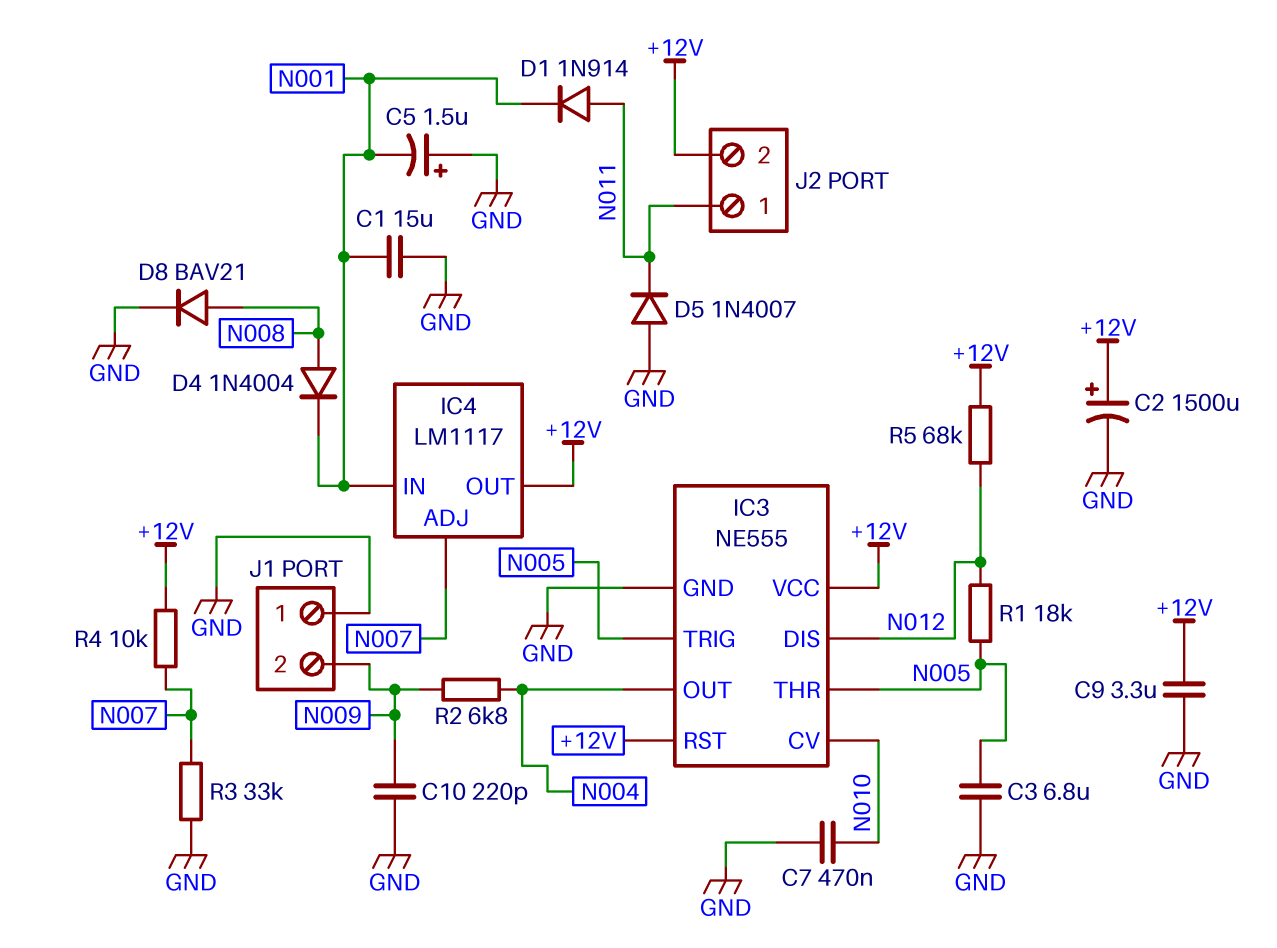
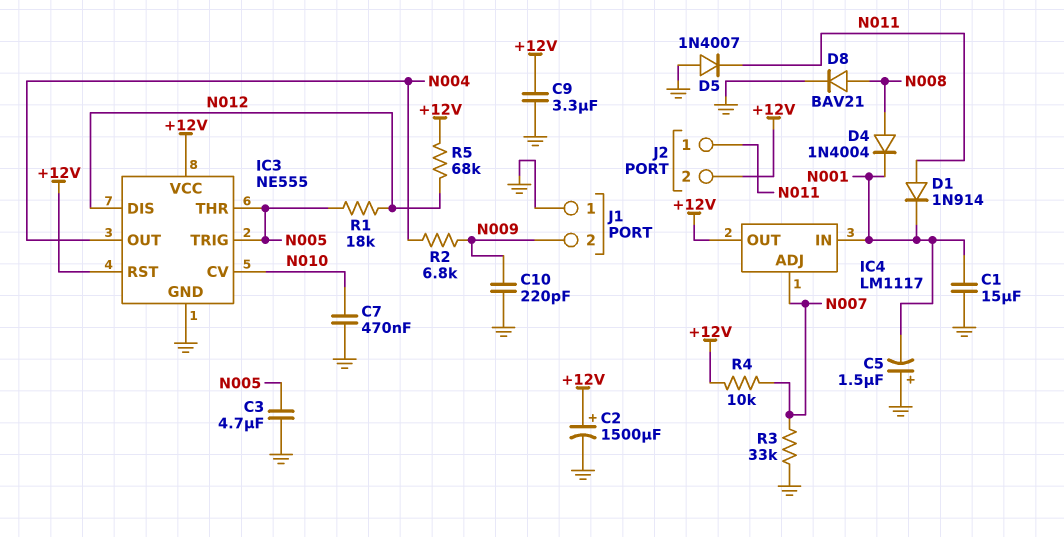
C3: 6.8uF (GND, N005) -> 4.7uF (GND, N005)

